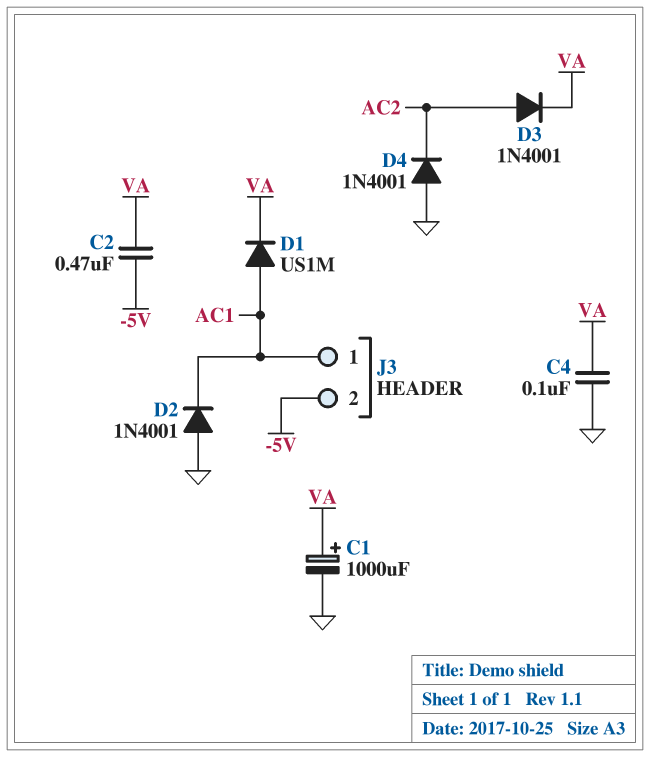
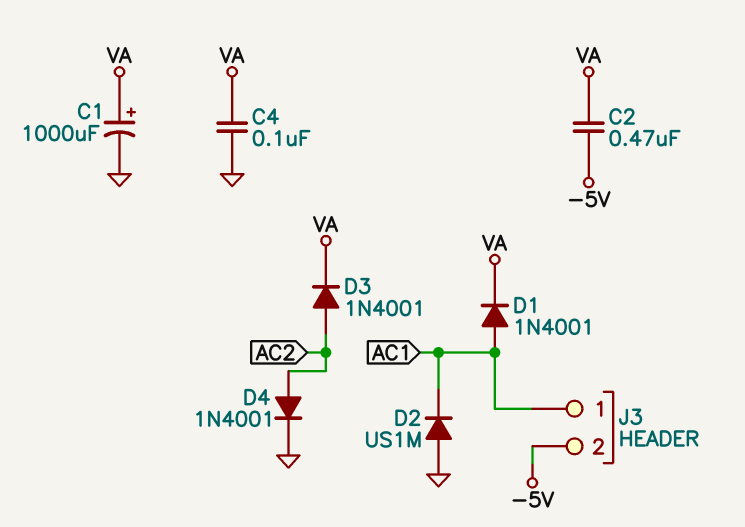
D1: diode US1M (A AC1, K VA) -> diode 1N4001 (A AC1, K VA)
D2: diode 1N4001 (A GND, K AC1) -> diode US1M (A GND, K AC1)
D4: diode 1N4001 (A GND, K AC2) -> diode 1N4001 (A AC2, K GND)

